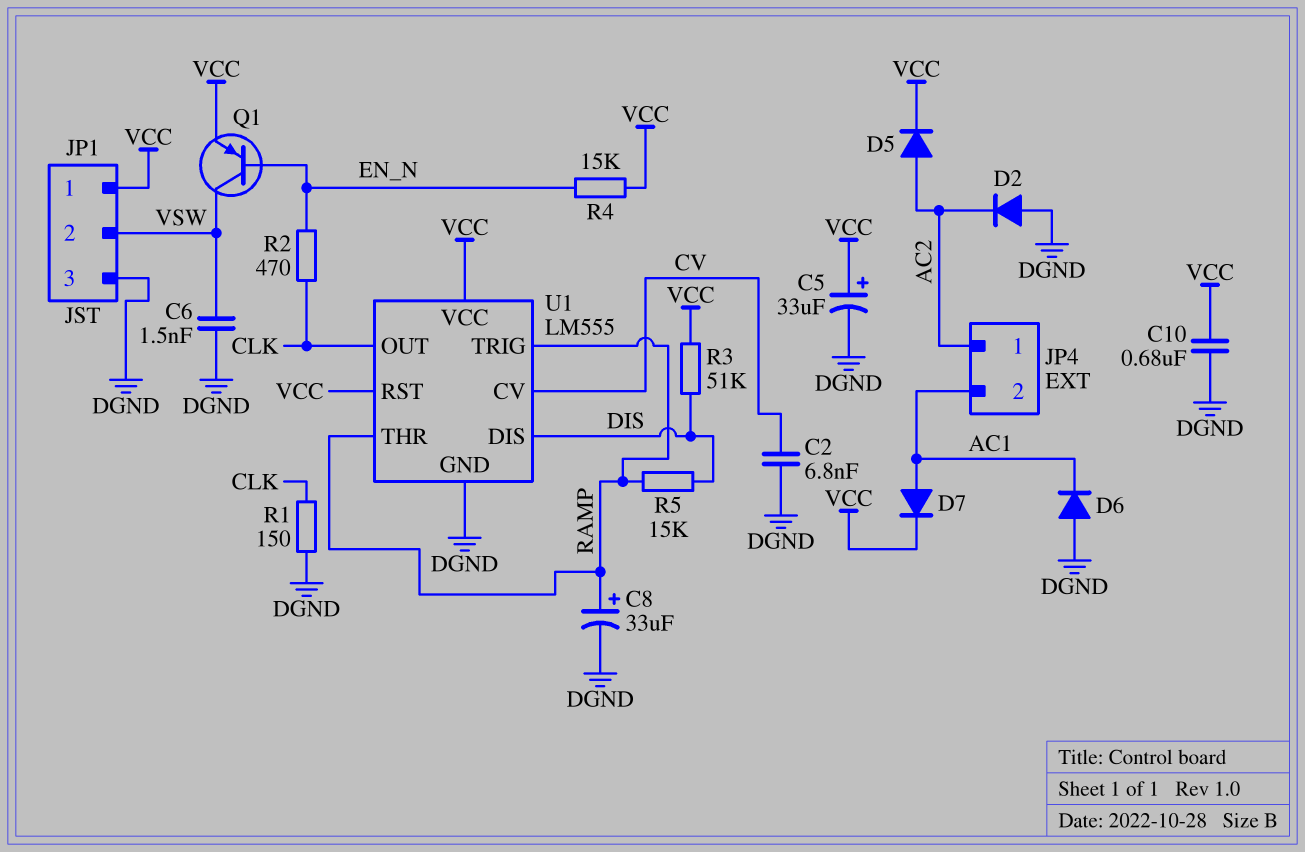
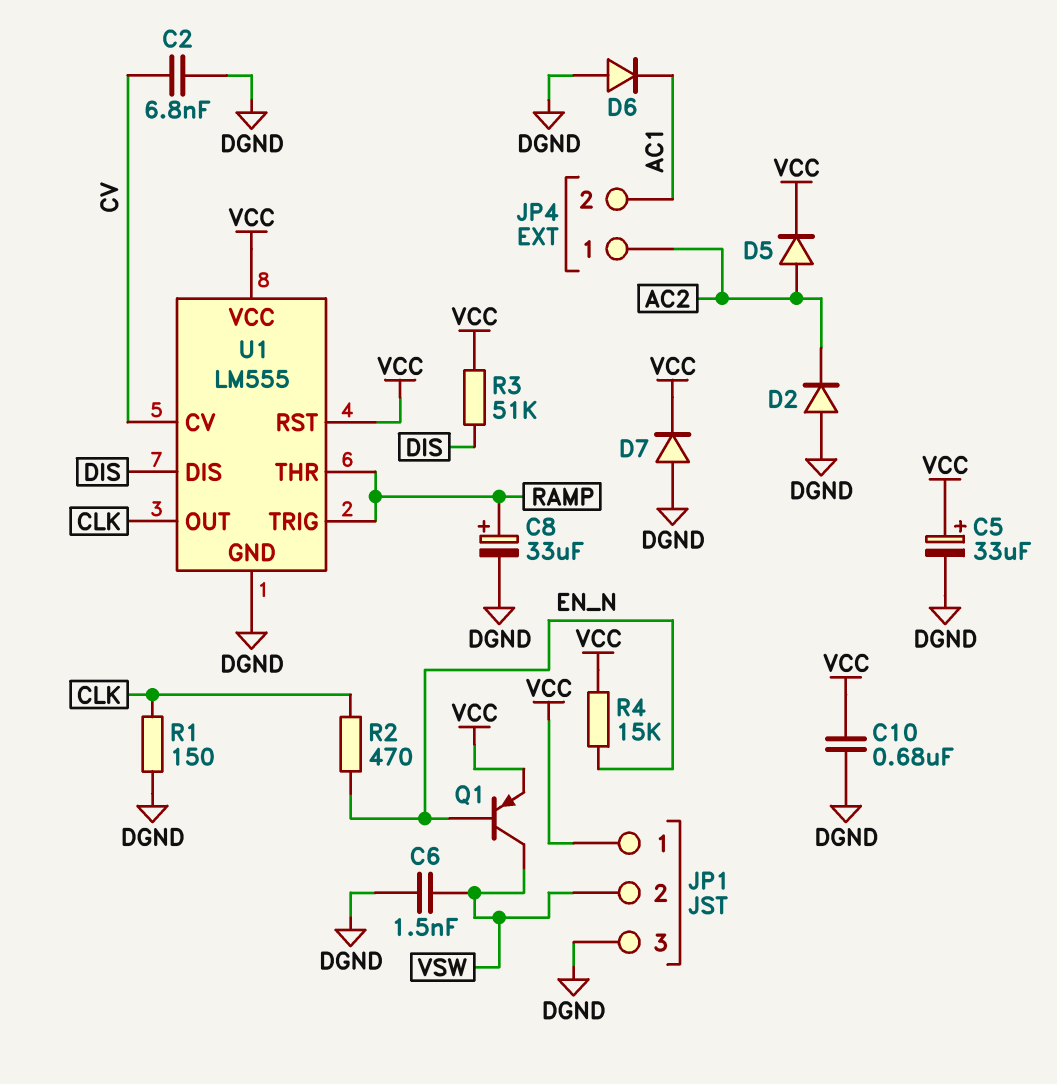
D7: diode (A AC1, K VCC) -> diode (A DGND, K VCC)
R5: 15k (DIS, RAMP) -> none

